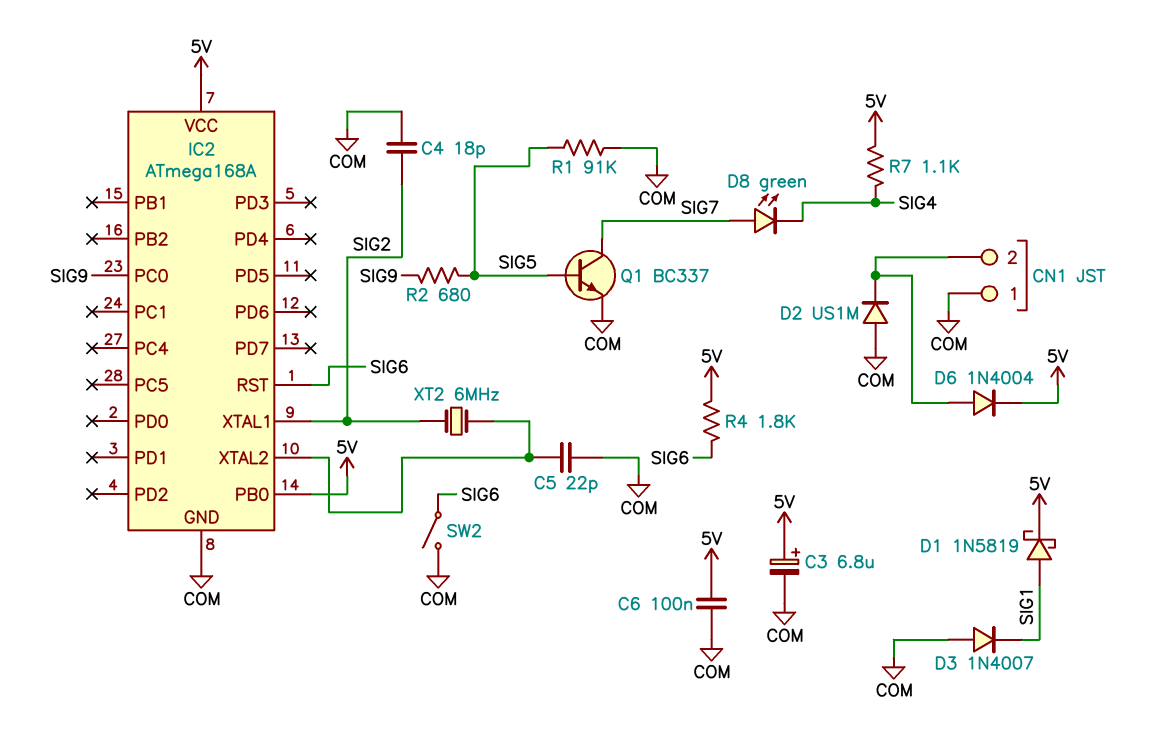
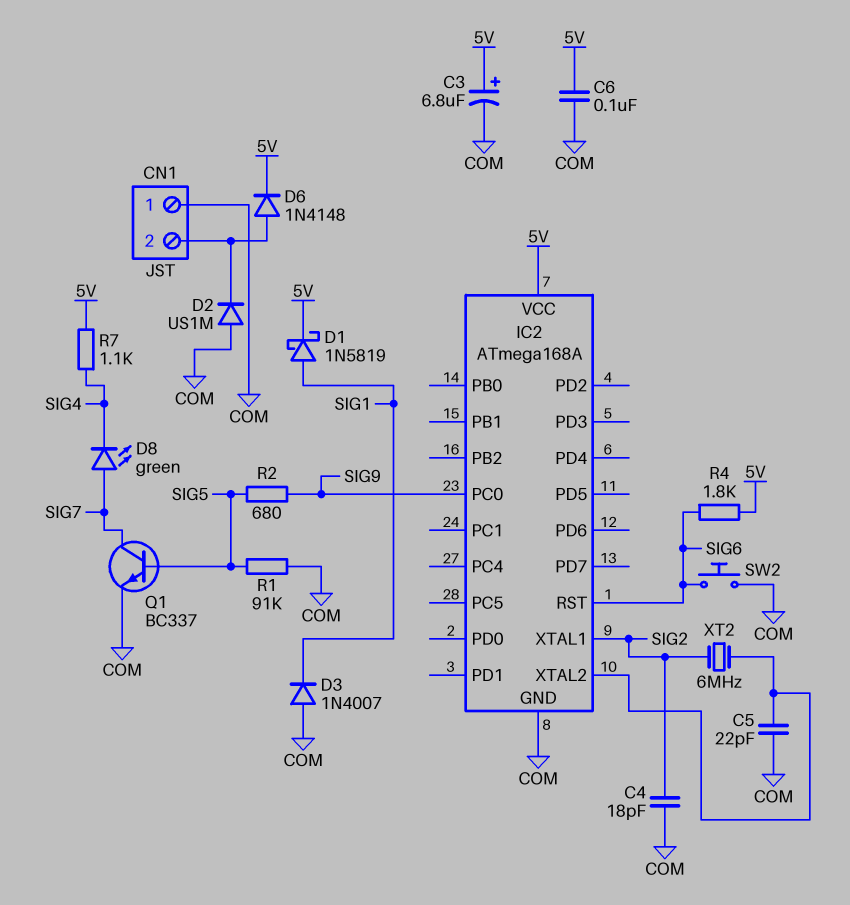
D6: diode 1N4004 (A CN1/2, K 5V) -> diode 1N4148 (A CN1/2, K 5V)
IC2 pin PB0: 5V -> none
SW2: switch (COM, SIG6) -> button (COM, SIG6)

